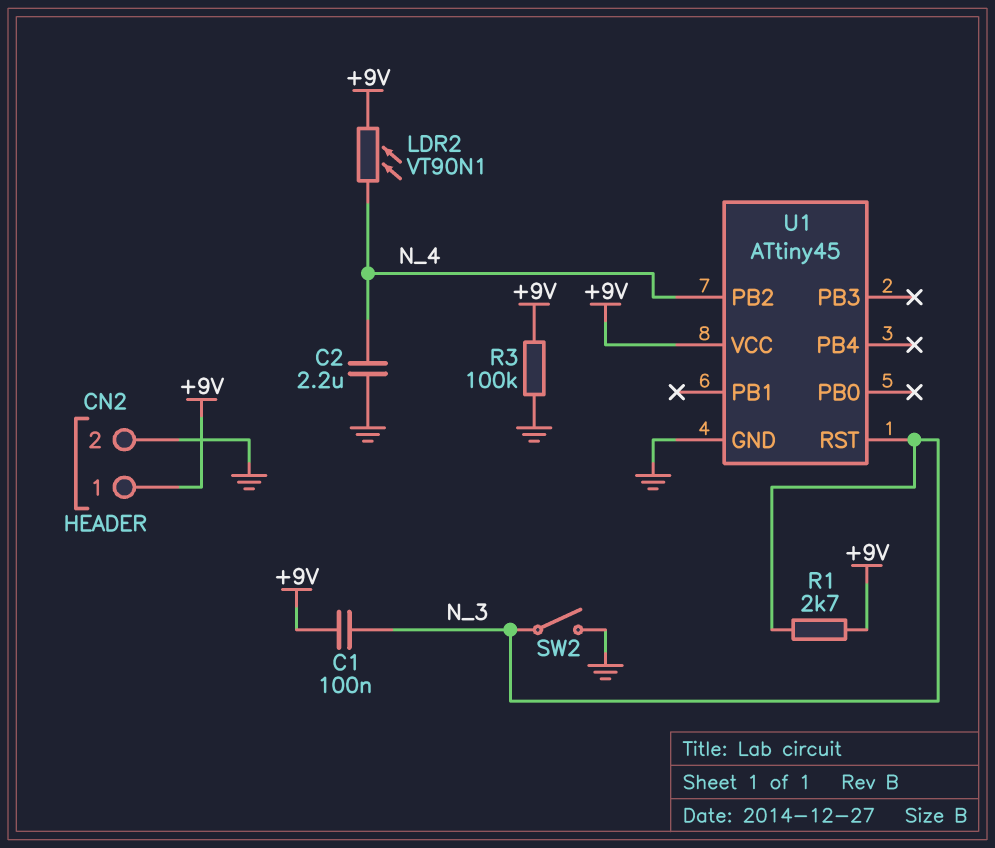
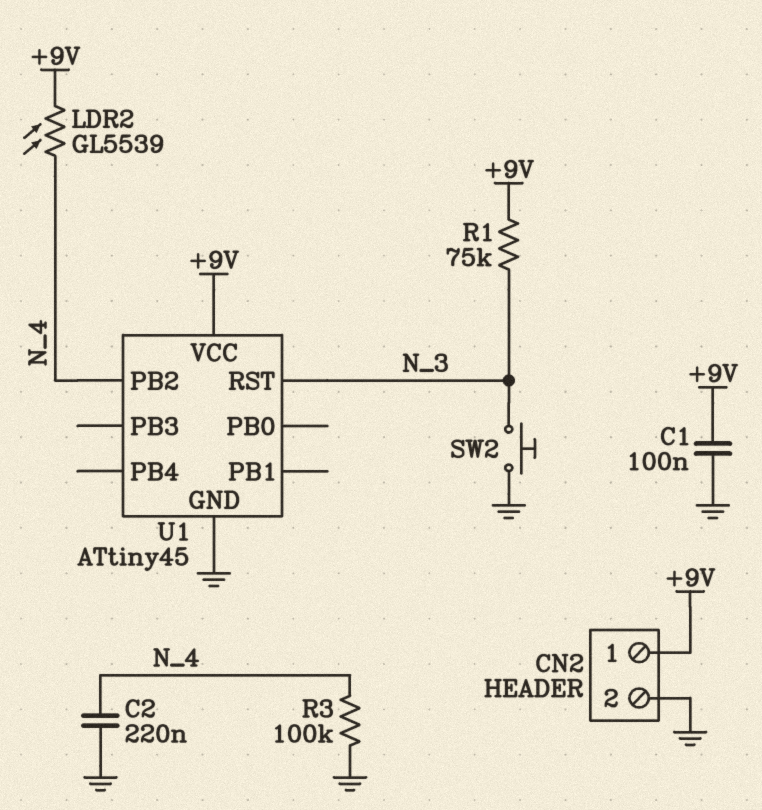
C1: 100nF (+9V, N_3) -> 100nF (+9V, GND)
C2: 2.2uF (GND, N_4) -> 220nF (GND, N_4)
LDR2: VT90N1 (+9V, N_4) -> GL5539 (+9V, N_4)
R1: 2.7k (+9V, N_3) -> 75k (+9V, N_3)
R3: 100k (+9V, GND) -> 100k (GND, N_4)
SW2: switch (GND, N_3) -> button (GND, N_3)

